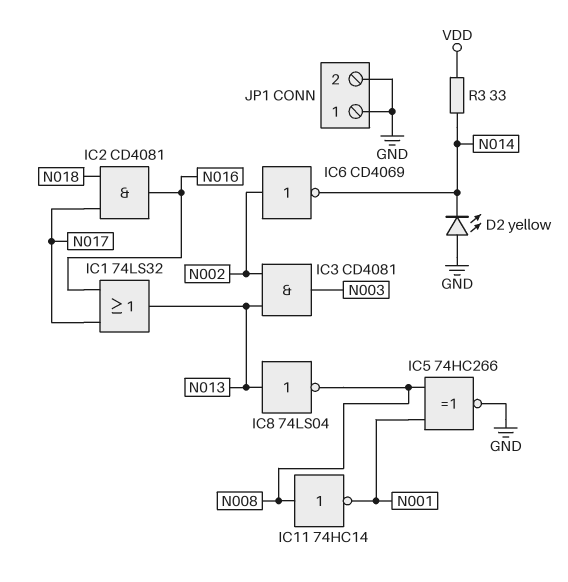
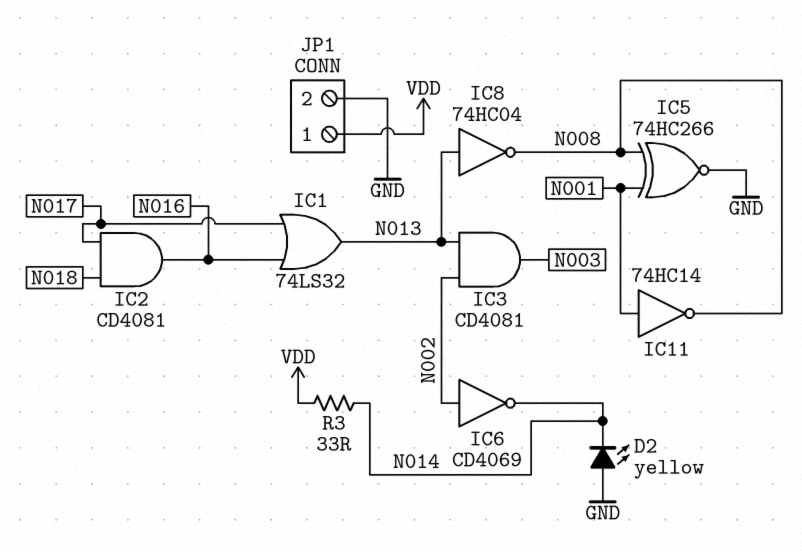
IC8: NOT 74LS04 (in N013, out N008) -> NOT 74HC04 (in N013, out N008)
IC11: NOT 74HC14 (in N008, out N001) -> NOT 74HC14 (in N001, out N008)
JP1 pin 1: GND -> VDD

